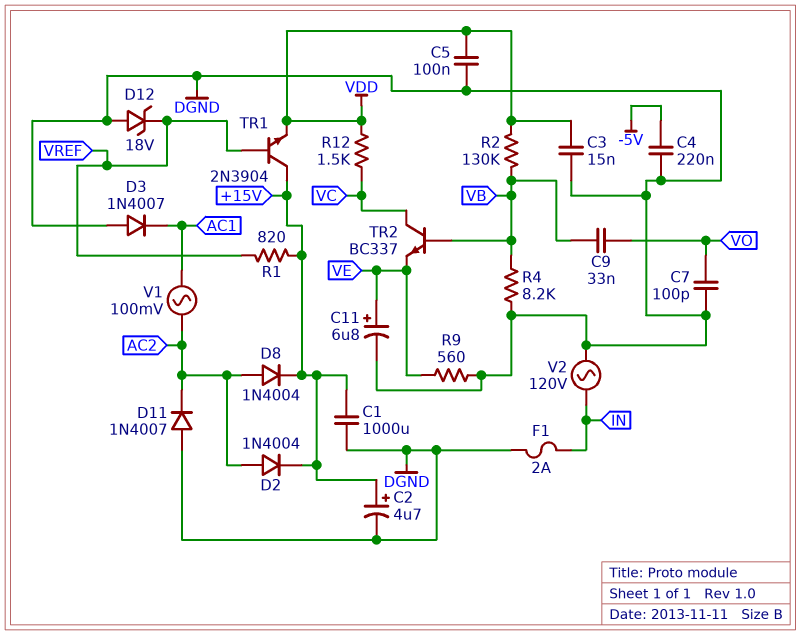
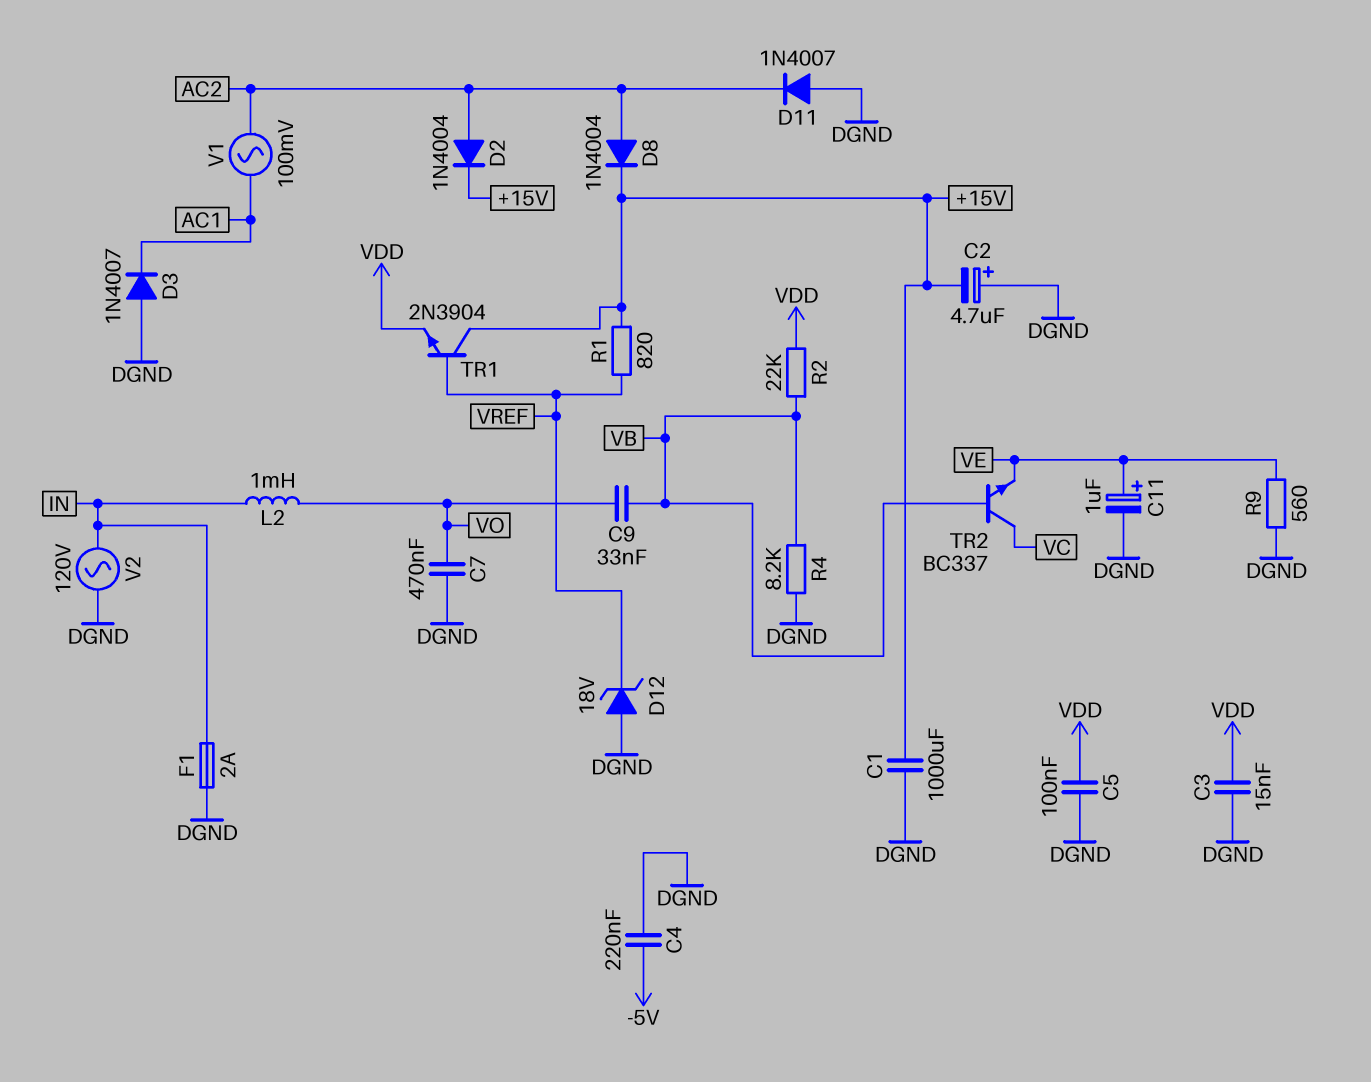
C2: 4.7uF (plus +15V, minus DGND) -> 4.7uF (plus DGND, minus +15V)
C7: 100pF (DGND, VO) -> 470nF (DGND, VO)
C11: 6.8uF (plus VE, minus DGND) -> 1uF (plus VE, minus DGND)
L2: none -> 1mH (IN, VO)
R2: 130k (VB, VDD) -> 22k (VB, VDD)
R12: 1.5k (VC, VDD) -> none

